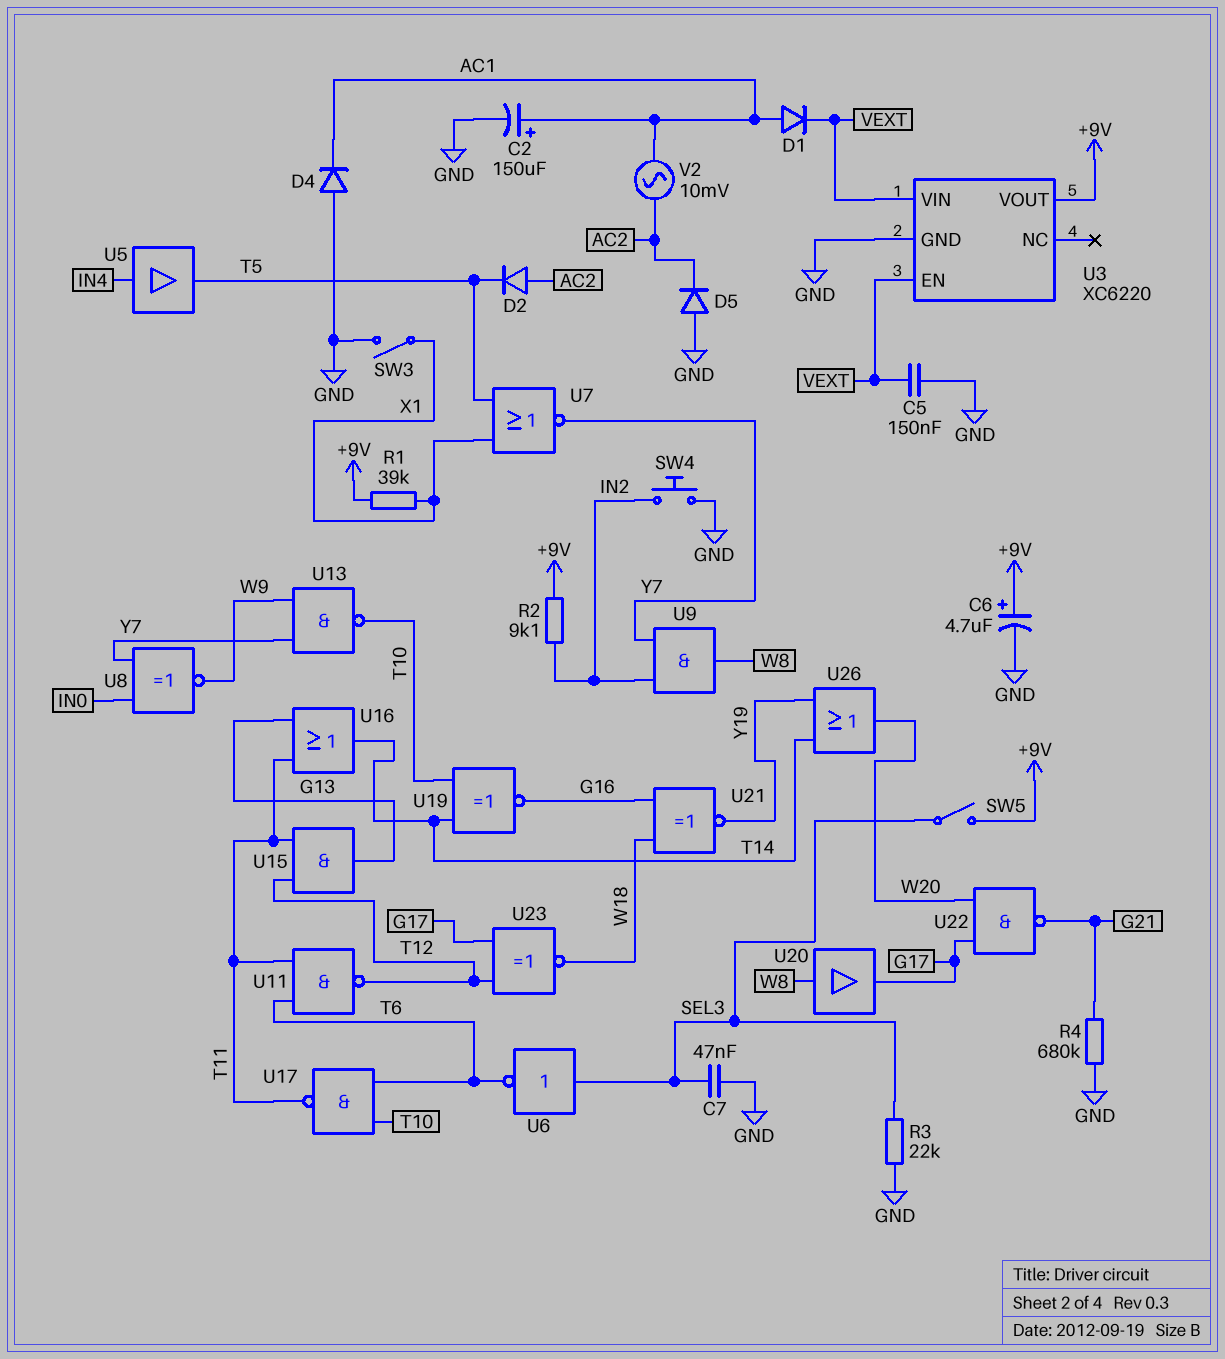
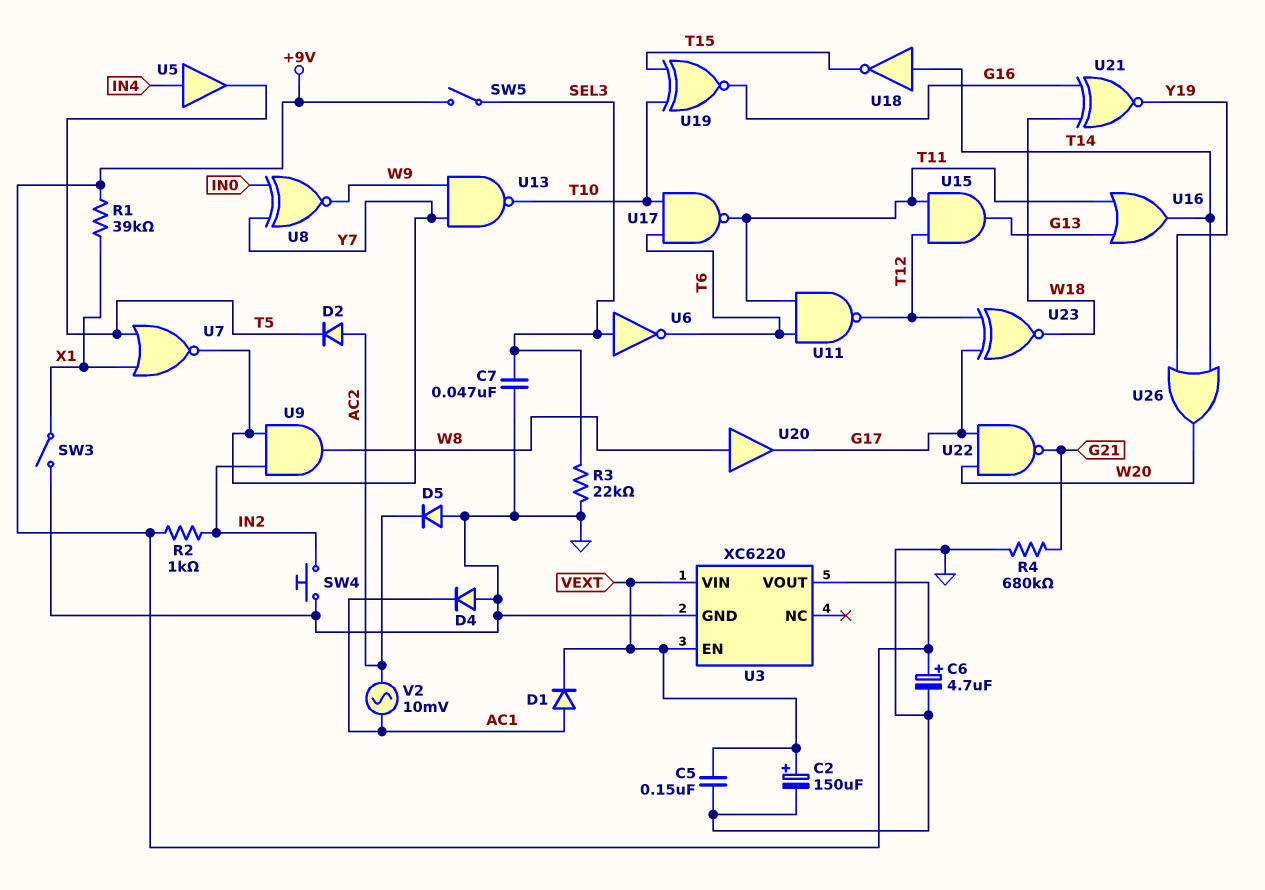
C2: 150uF (plus AC1, minus GND) -> 150uF (plus VEXT, minus GND)
R2: 9.1k (+9V, IN2) -> 1k (+9V, IN2)
U18: none -> NOT (in T14, out T15)
U19: XNOR (in T10, in T14, out G16) -> XNOR (in T10, in T15, out G16)

